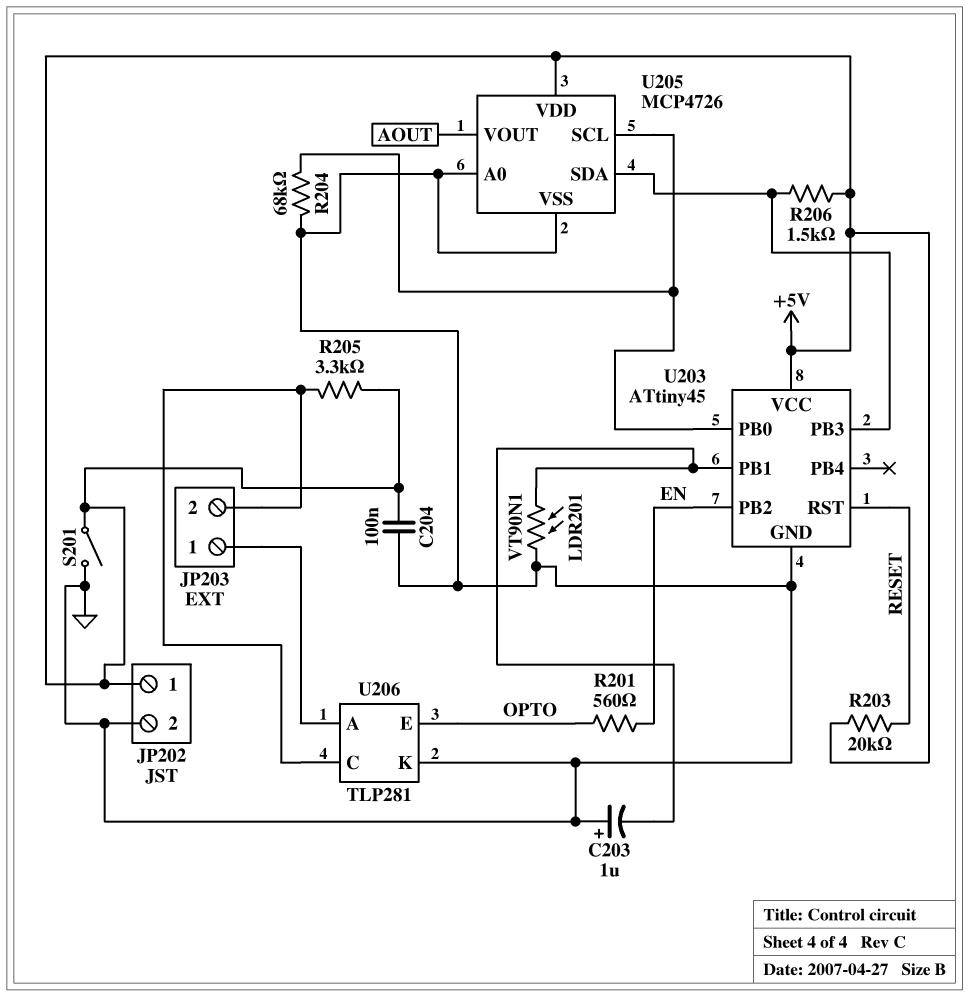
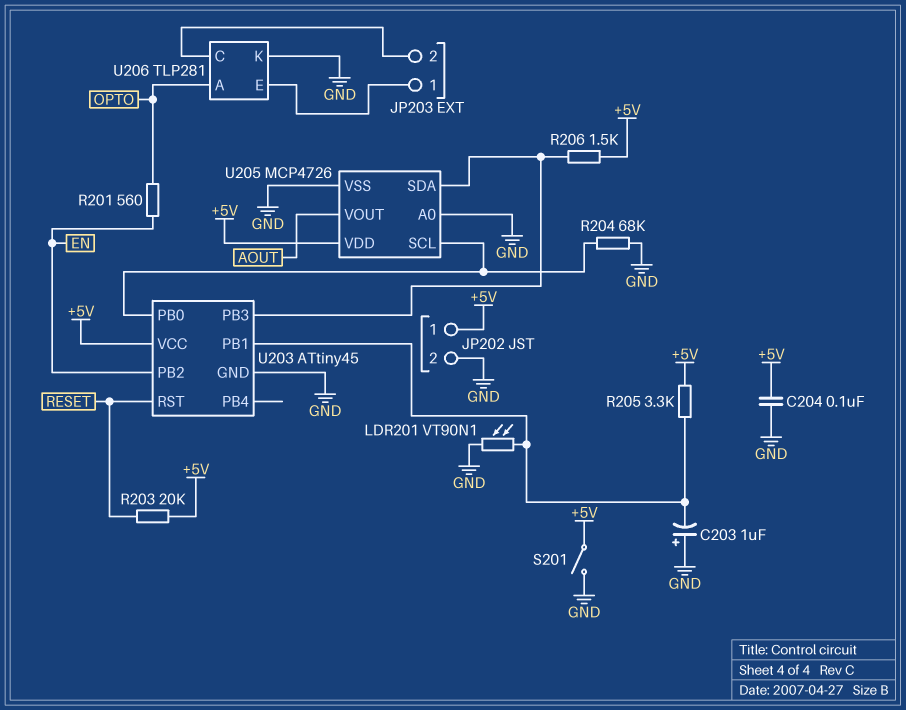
R205: 3.3k (+5V, JP203/2) -> 3.3k (+5V, U203/PB1)
U206 pin A: JP203/1 -> OPTO
U206 pin E: OPTO -> JP203/1

